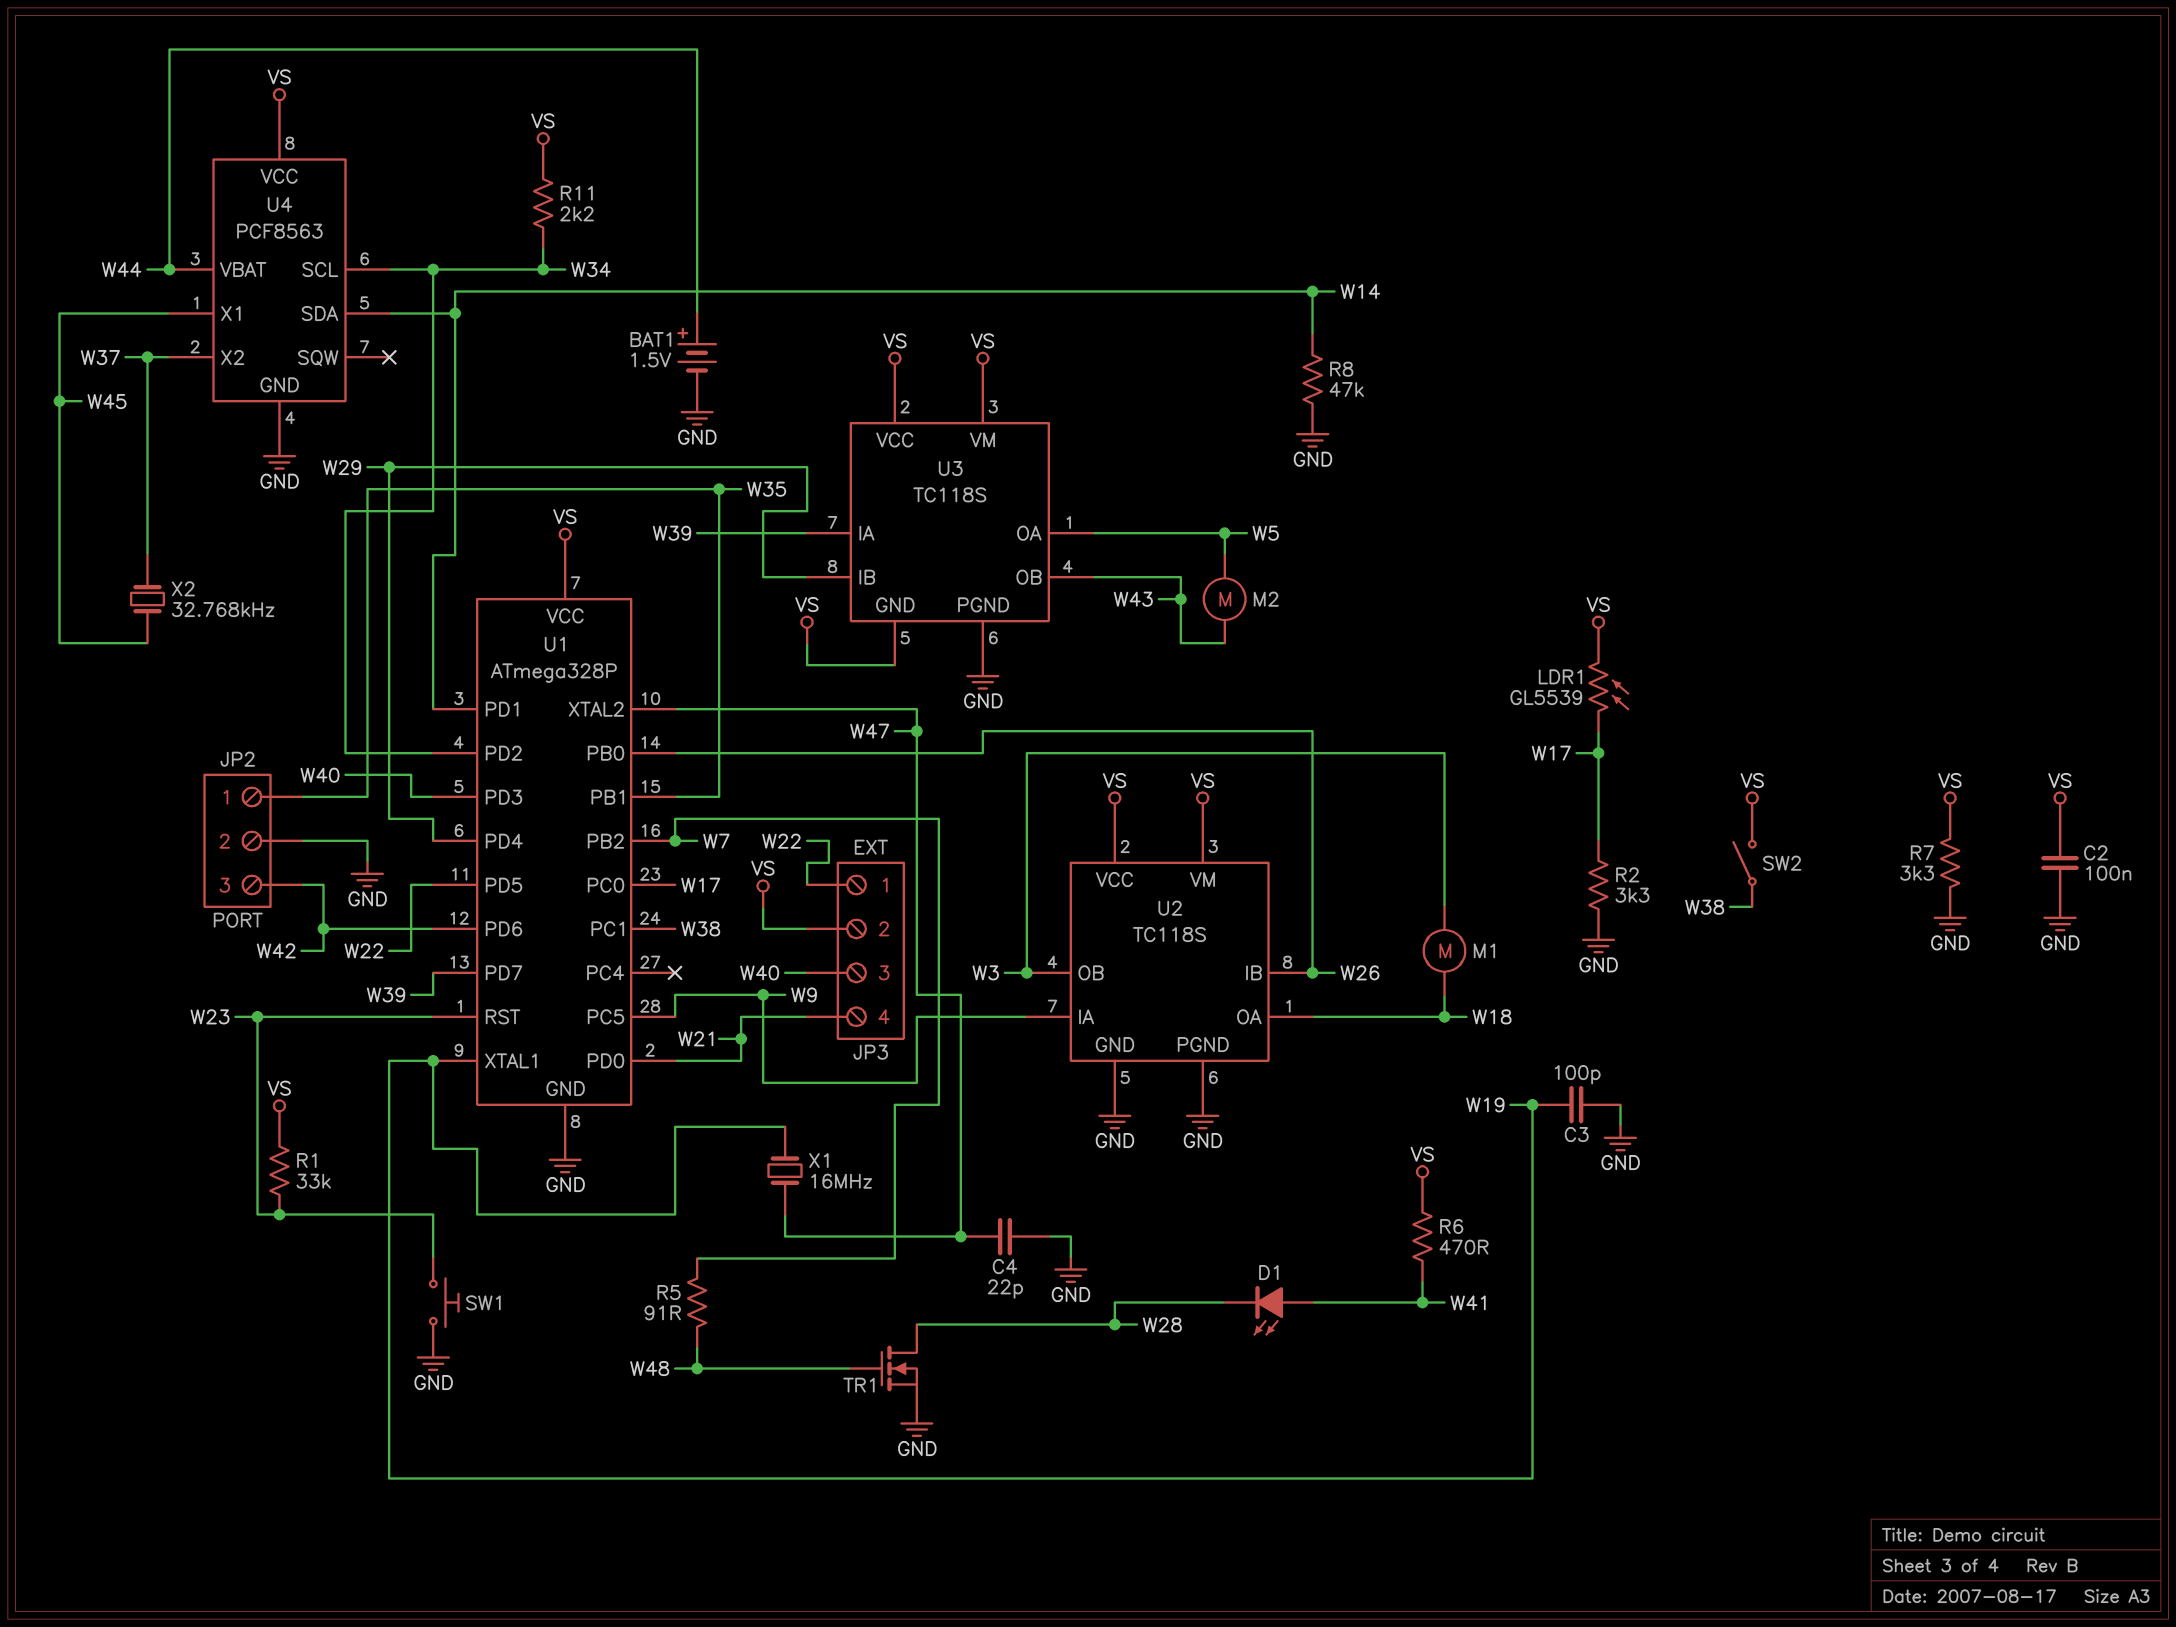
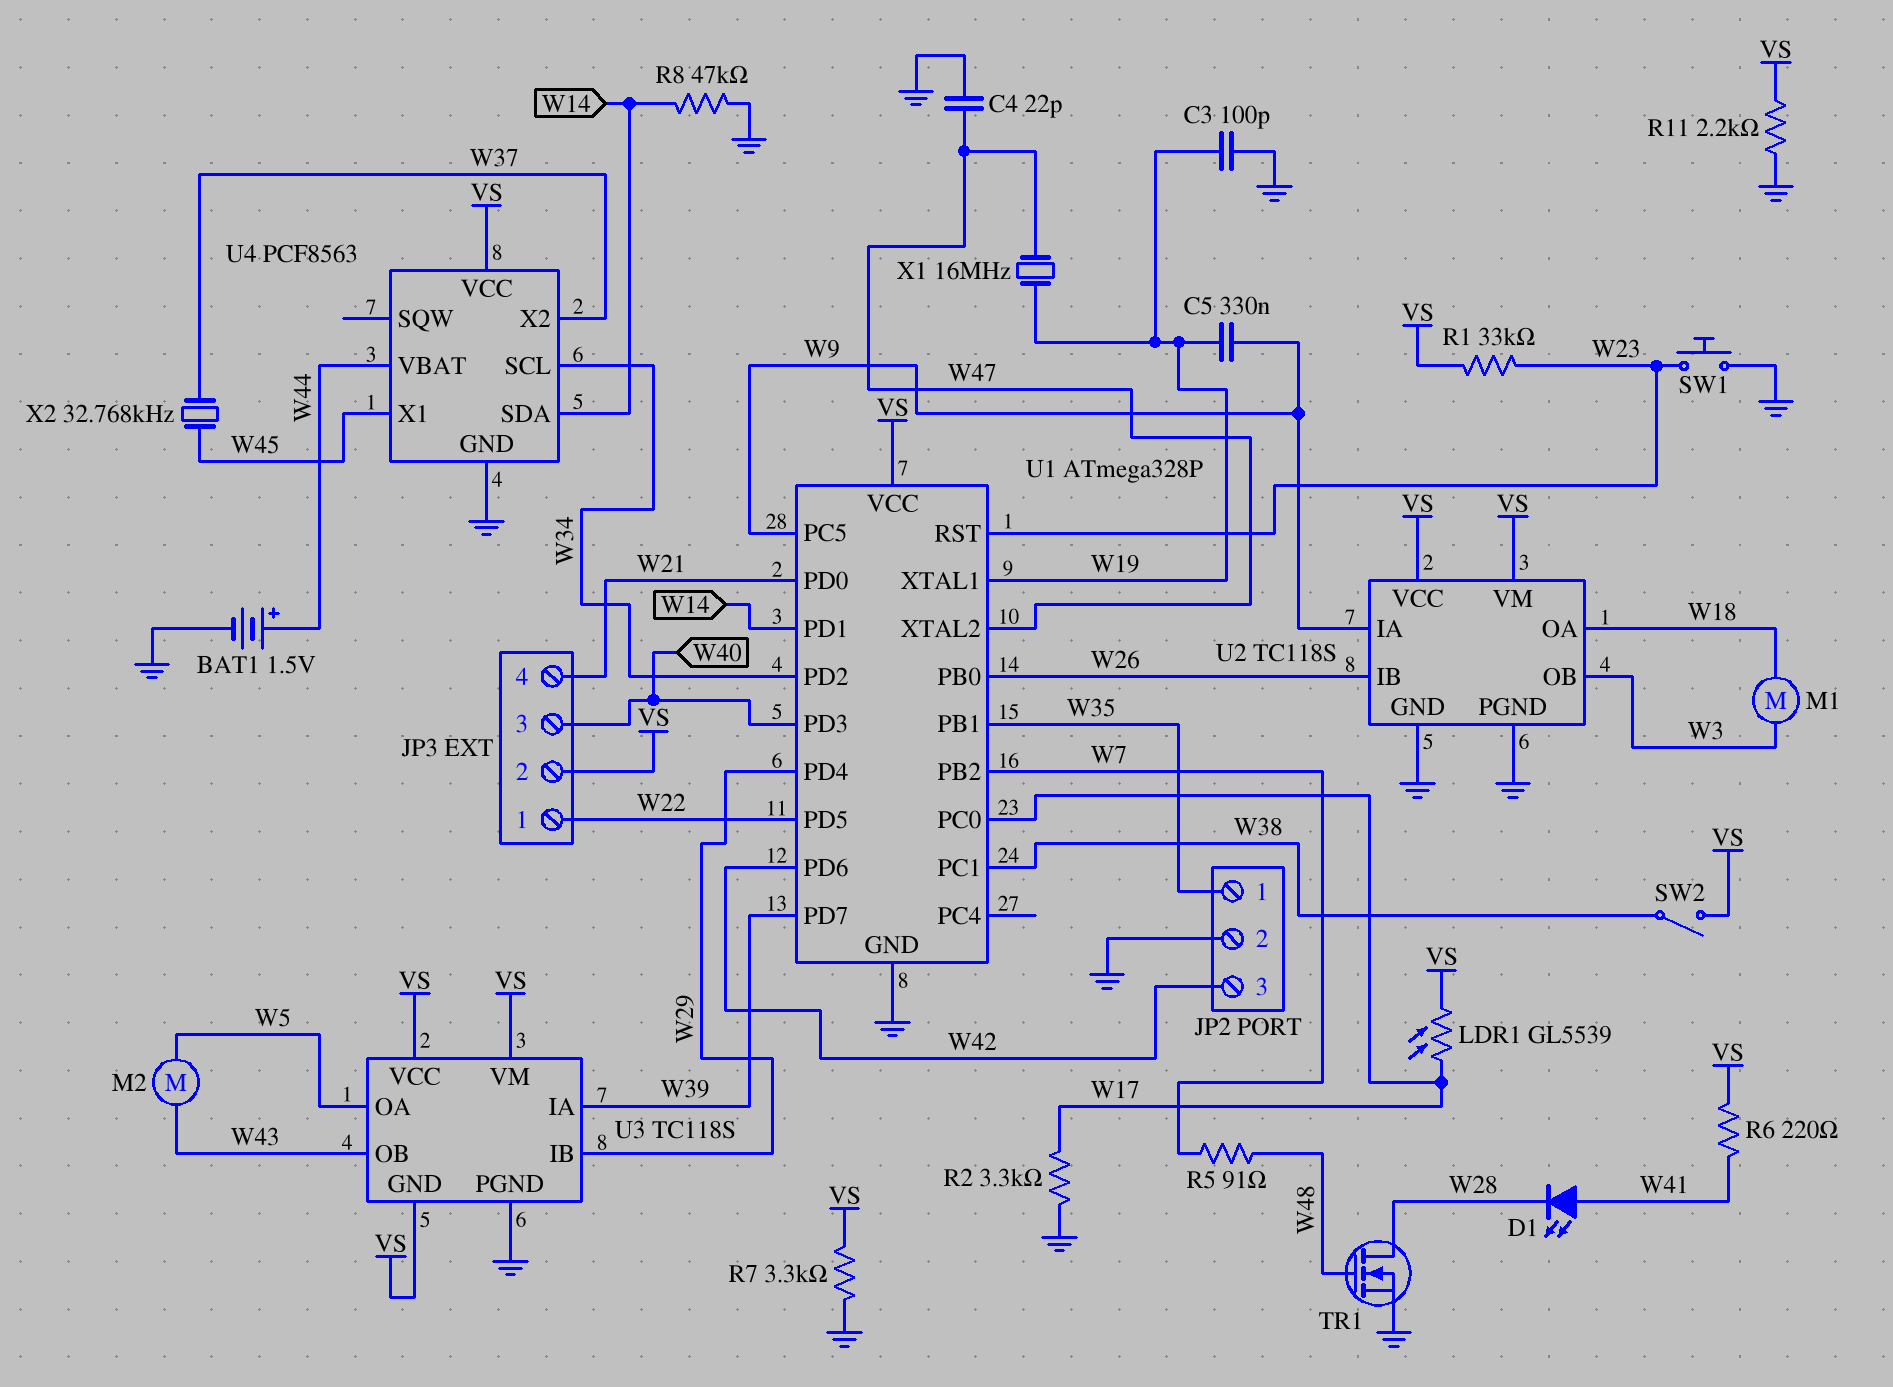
C2: 100nF (GND, VS) -> none
C5: none -> 330nF (W9, W19)
R6: 470 (VS, W41) -> 220 (VS, W41)
R11: 2.2k (VS, W34) -> 2.2k (GND, VS)

